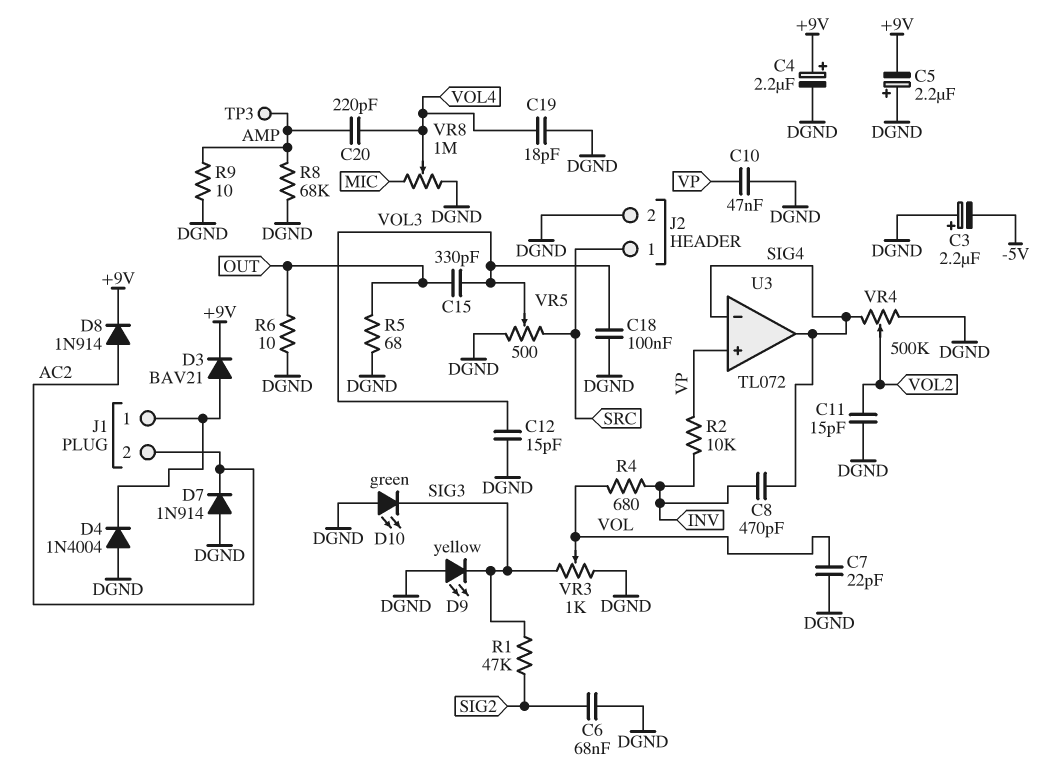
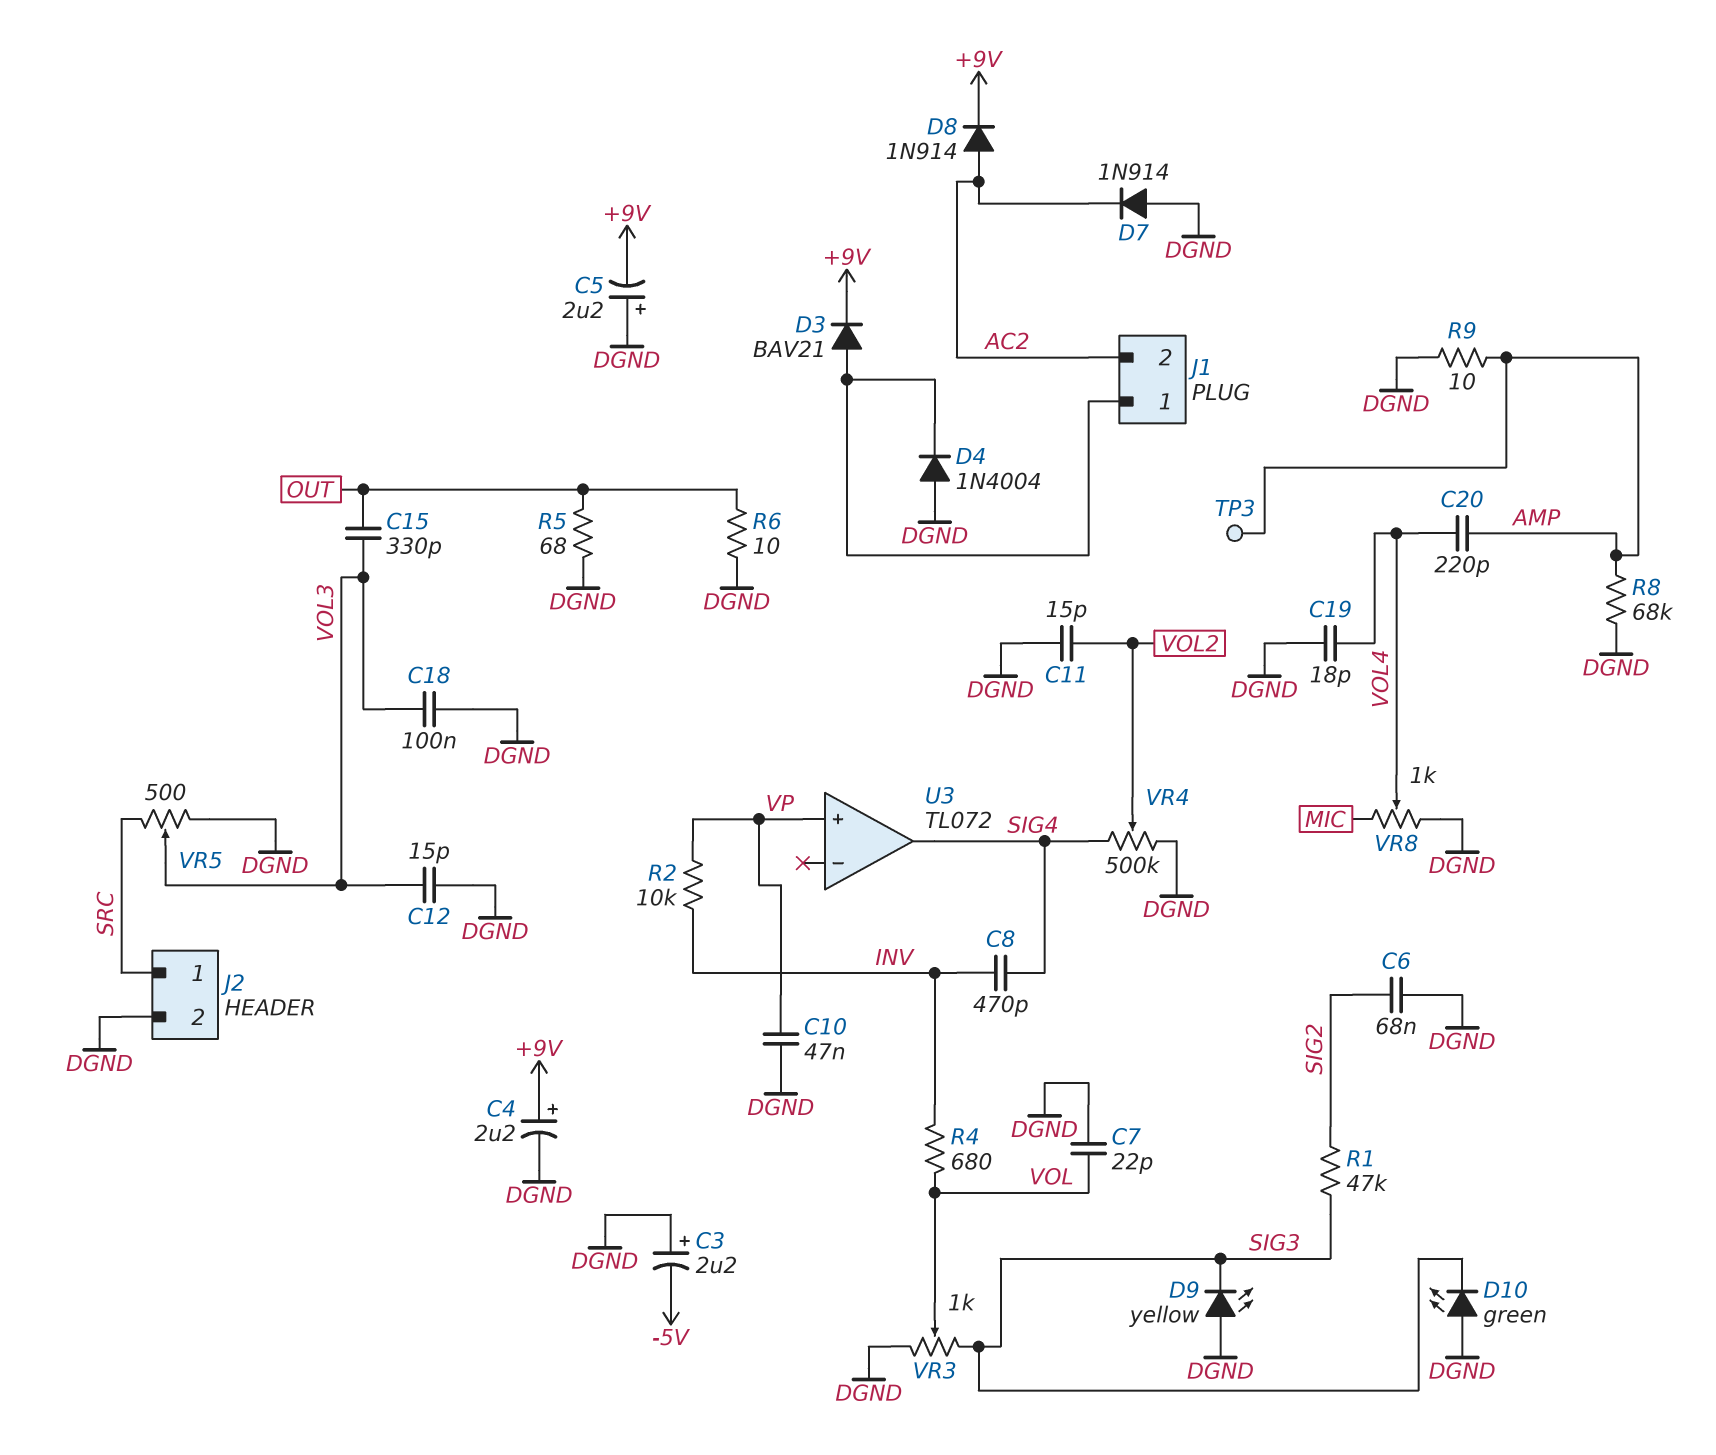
U3 pin in-: SIG4 -> none
VR8: 1M (DGND, MIC, wiper VOL4) -> 1k (DGND, MIC, wiper VOL4)

